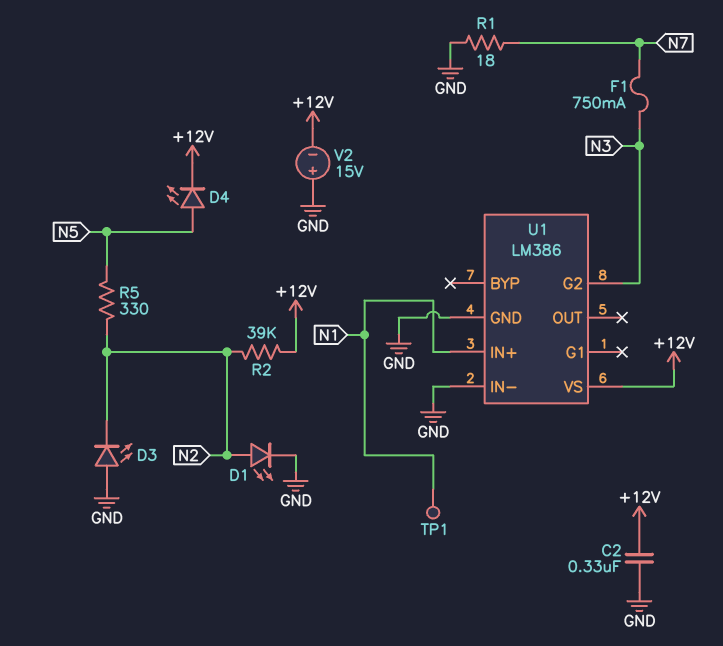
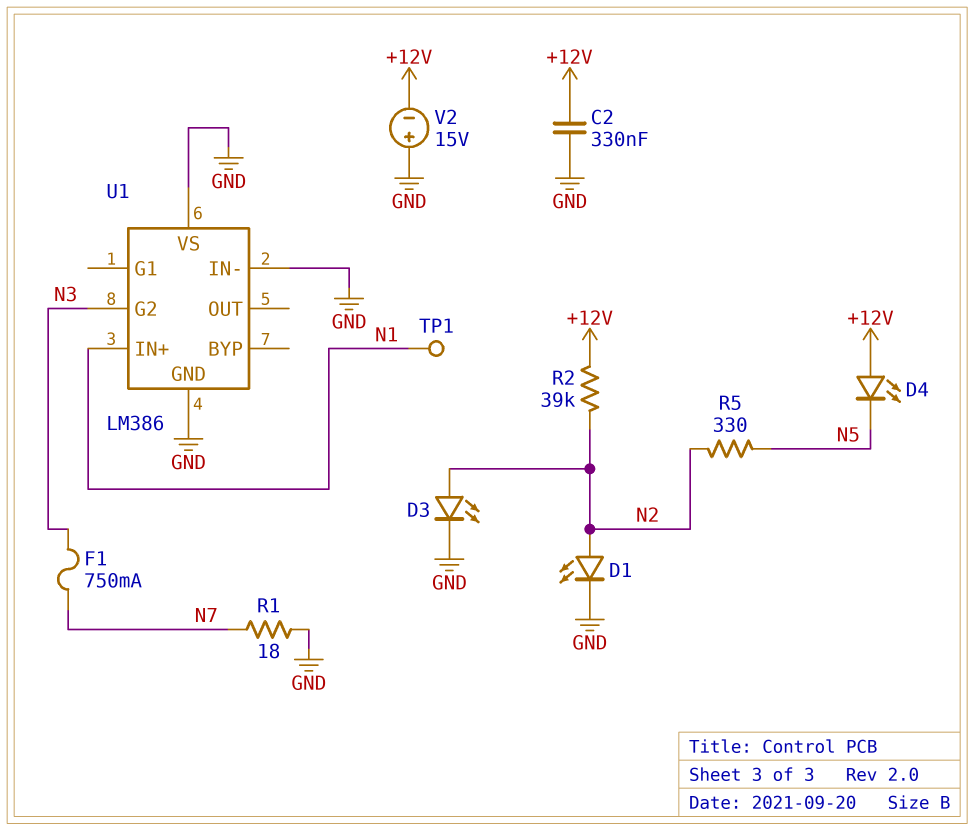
D3: LED (A GND, K N2) -> LED (A N2, K GND)
D4: LED (A N5, K +12V) -> LED (A +12V, K N5)
U1 pin VS: +12V -> GND

